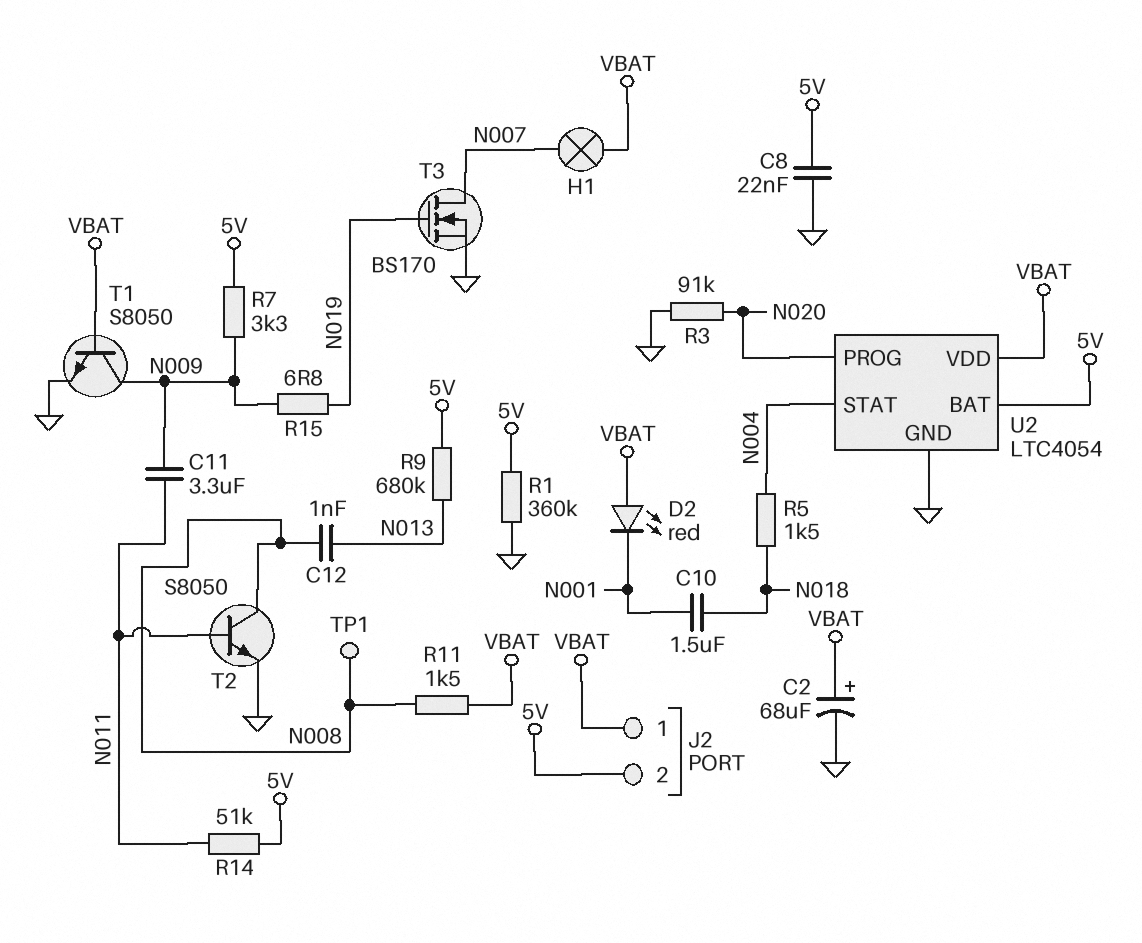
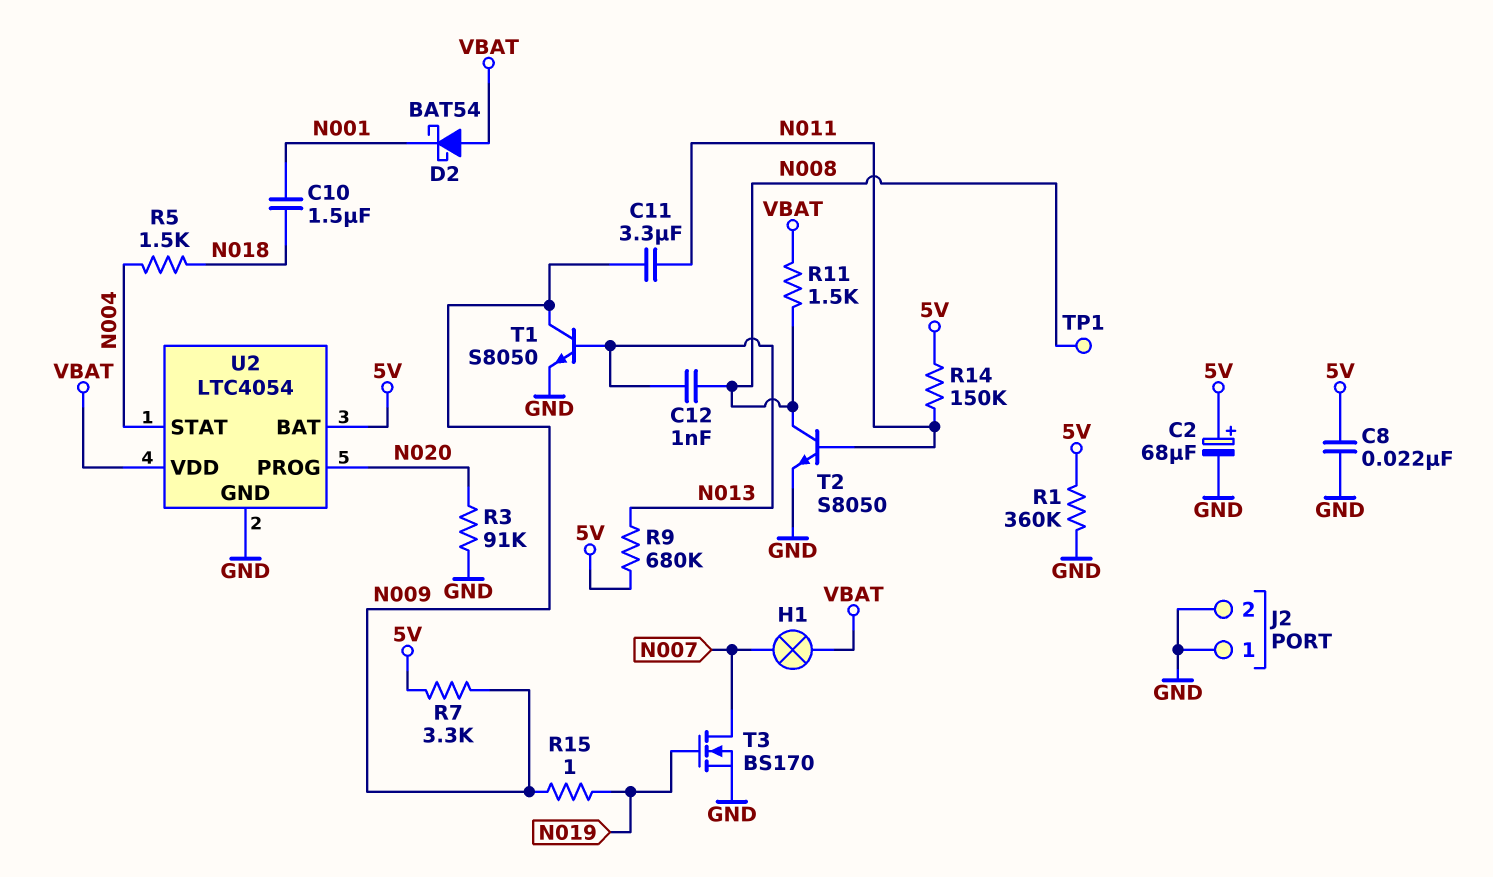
C2: 68uF (plus VBAT, minus GND) -> 68uF (plus 5V, minus GND)
D2: LED red (A VBAT, K N001) -> schottky BAT54 (A VBAT, K N001)
J2 pin 1: VBAT -> GND
J2 pin 2: 5V -> GND
R14: 51k (5V, N011) -> 150k (5V, N011)
R15: 6.8 (N009, N019) -> 1 (N009, N019)
T1: NPN S8050 (B VBAT, C N009, E GND) -> NPN S8050 (B N013, C N009, E GND)

